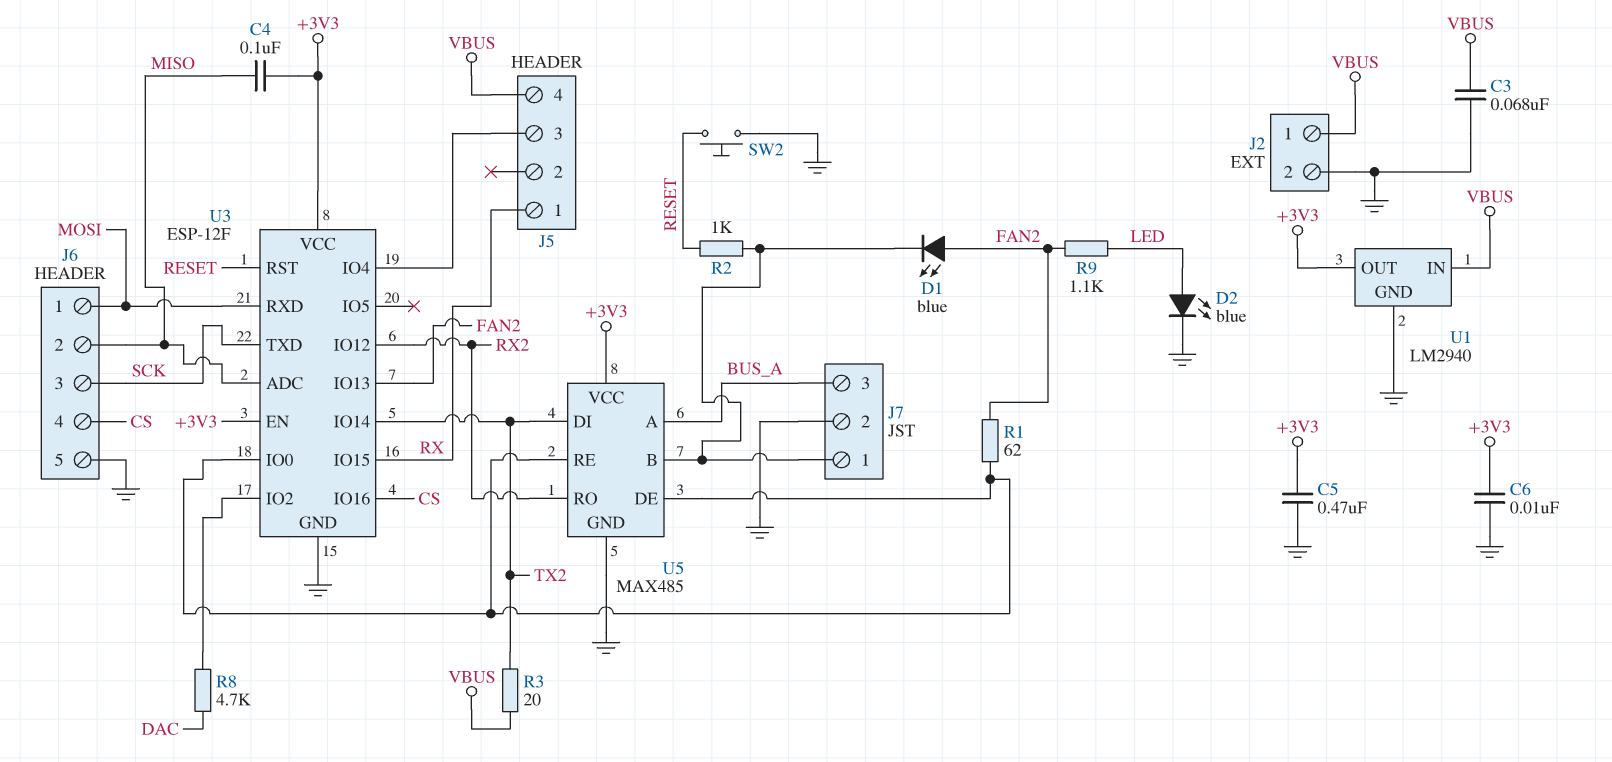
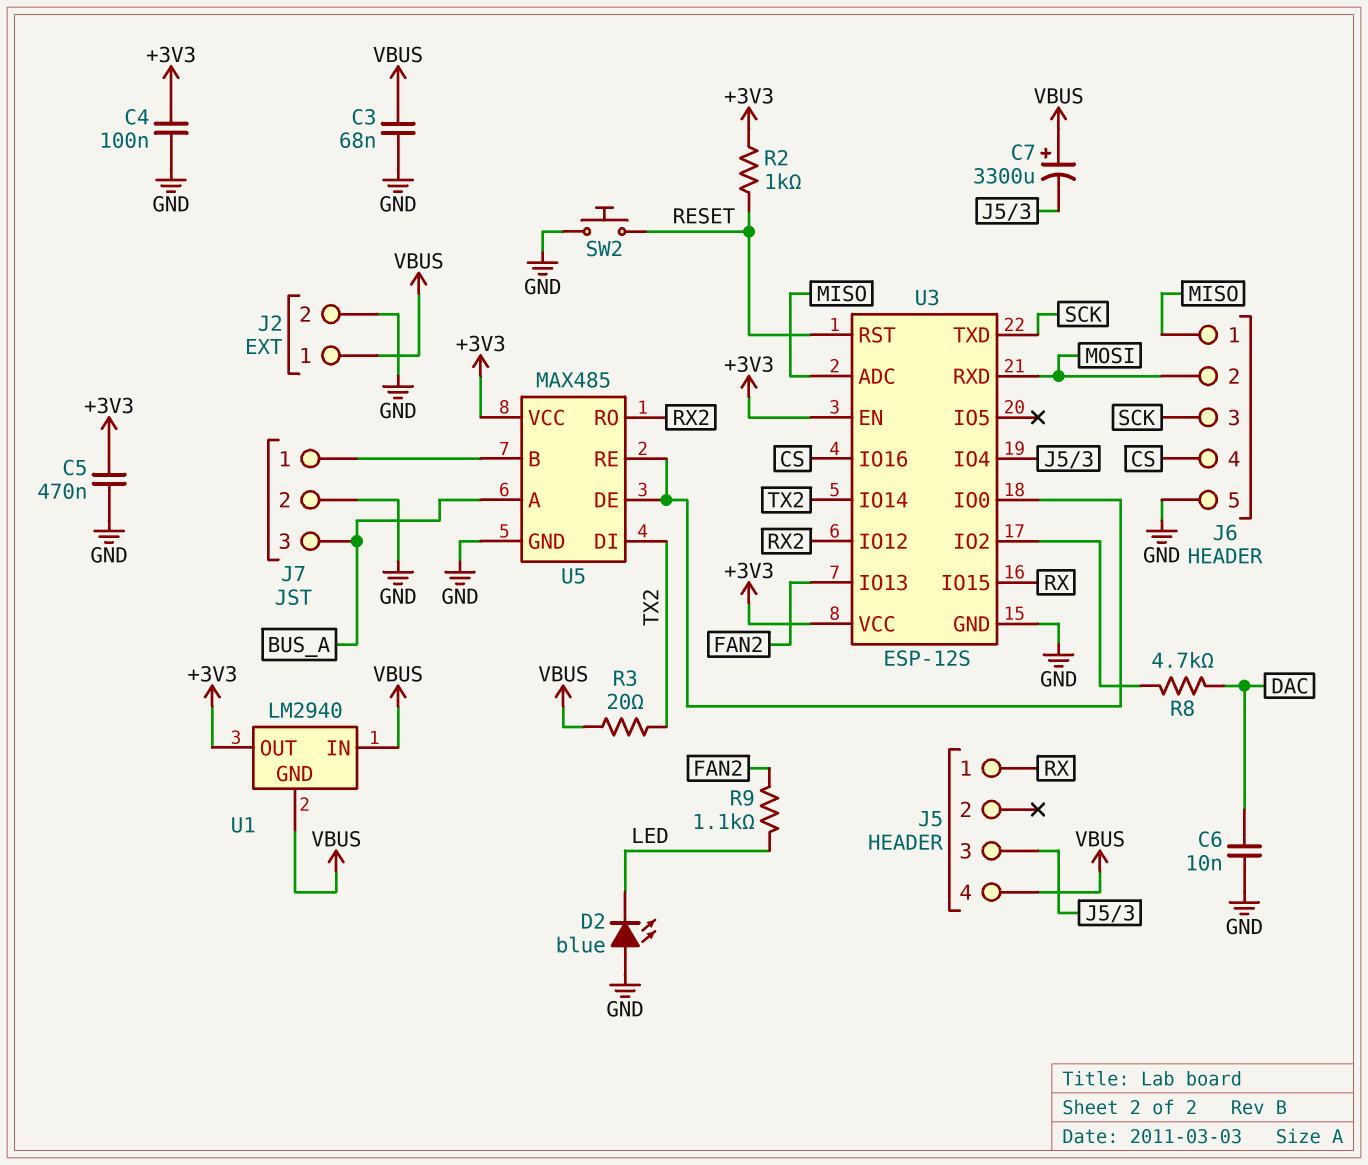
C4: 100nF (+3V3, MISO) -> 100nF (+3V3, GND)
C6: 10nF (+3V3, GND) -> 10nF (DAC, GND)
C7: none -> 3300uF (plus VBUS, minus J5/3)
D1: LED blue (A FAN2, K J7/1) -> none
D2: LED blue (A LED, K GND) -> LED blue (A GND, K LED)
J6 pin 1: MOSI -> MISO
J6 pin 2: MISO -> MOSI
R1: 62 (FAN2, U3/IO0) -> none
R2: 1k (J7/1, RESET) -> 1k (+3V3, RESET)
U1 pin GND: GND -> VBUS
U3: ESP-12F -> ESP-12S

